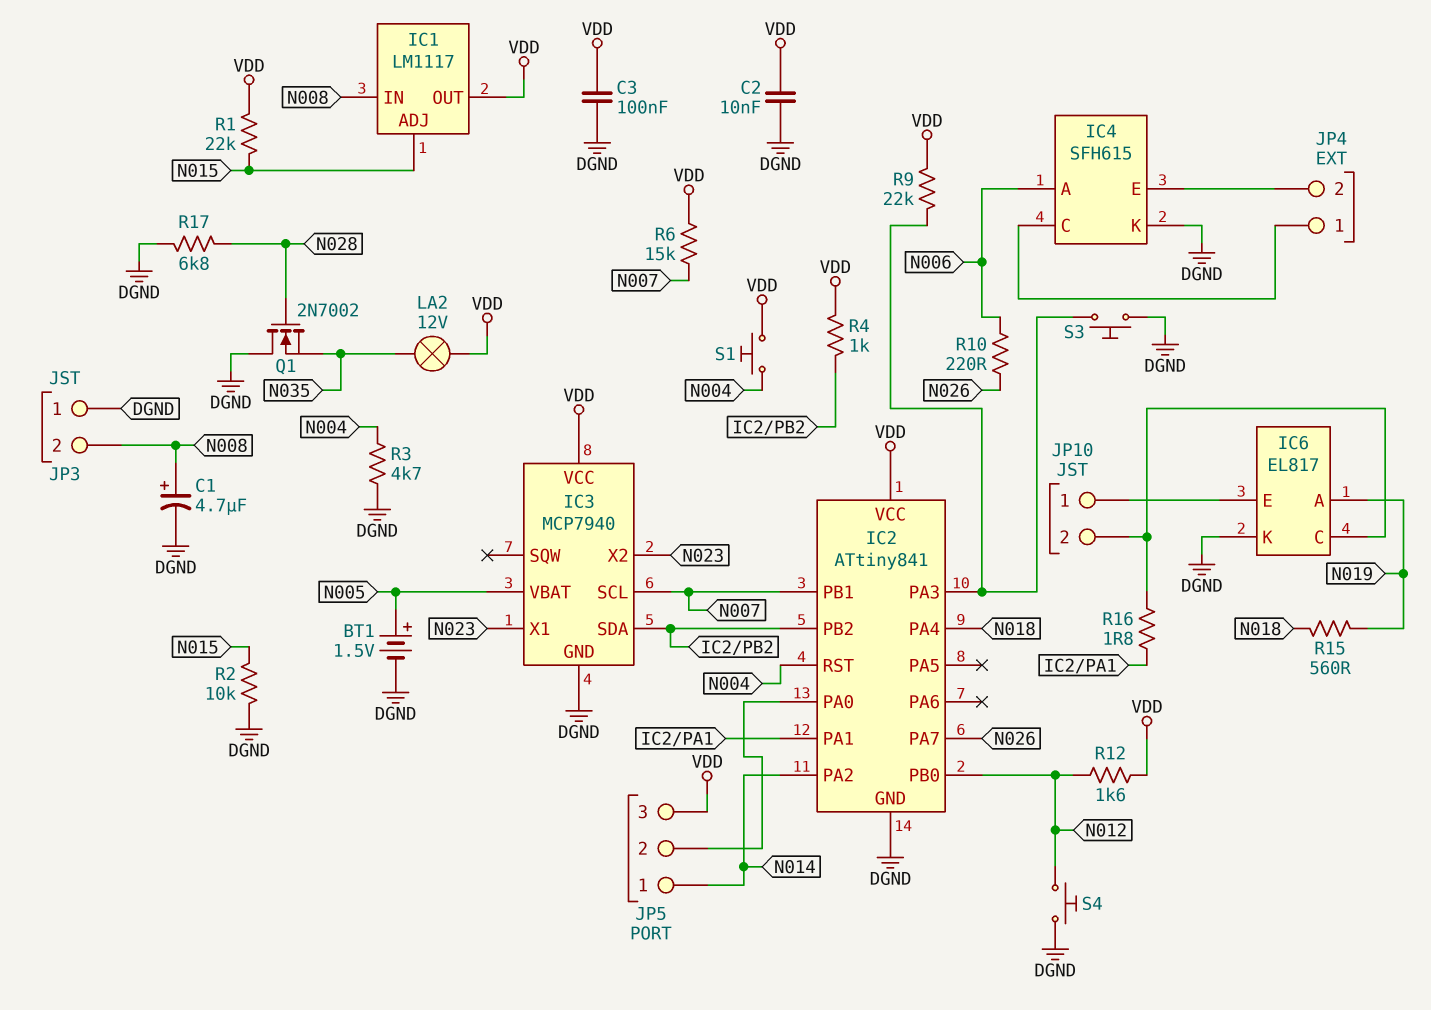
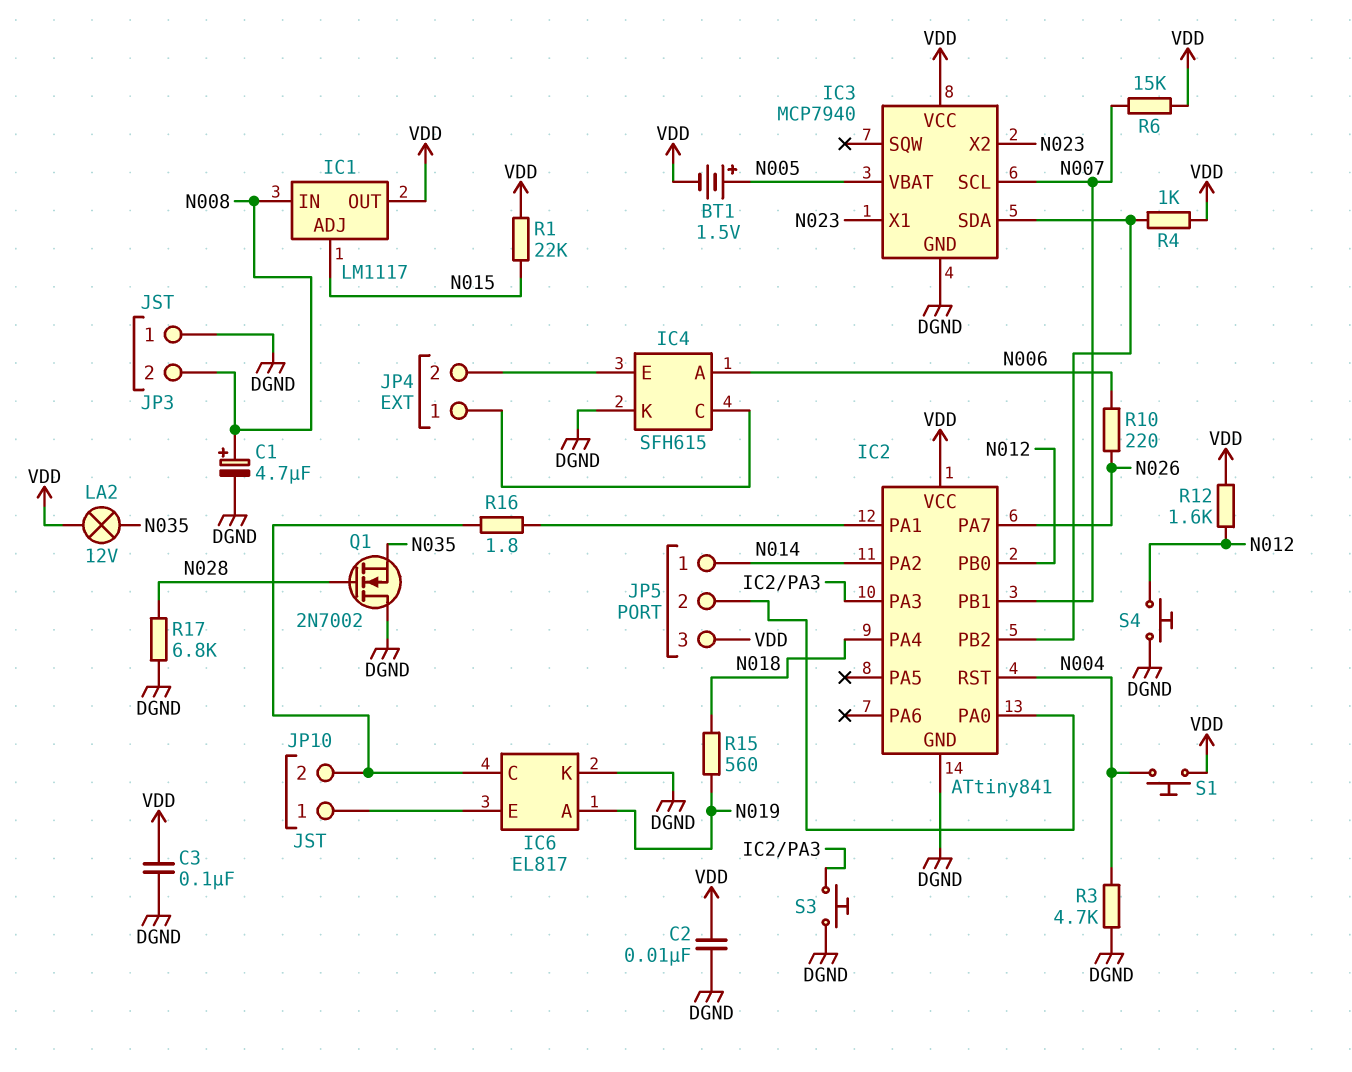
BT1: 1.5V (plus N005, minus DGND) -> 1.5V (plus N005, minus VDD)
R2: 10k (DGND, N015) -> none
R9: 22k (IC2/PA3, VDD) -> none

